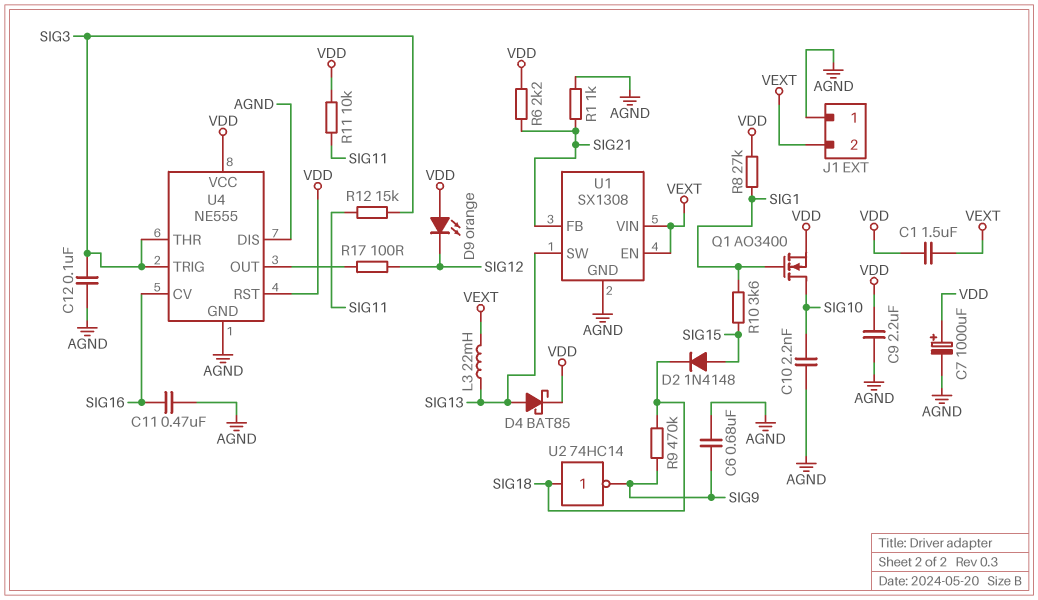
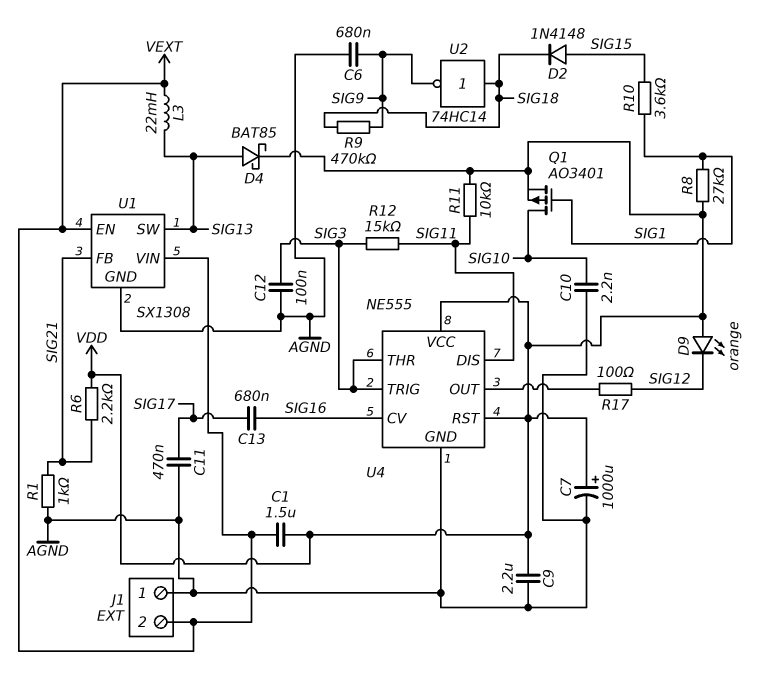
C11: 470nF (AGND, SIG16) -> 470nF (AGND, SIG17)
C13: none -> 680nF (SIG16, SIG17)
Q1: NMOS AO3400 (G SIG1, D SIG10, S VDD) -> PMOS AO3401 (G SIG1, D SIG10, S VDD)
U4 pin DIS: AGND -> SIG11

